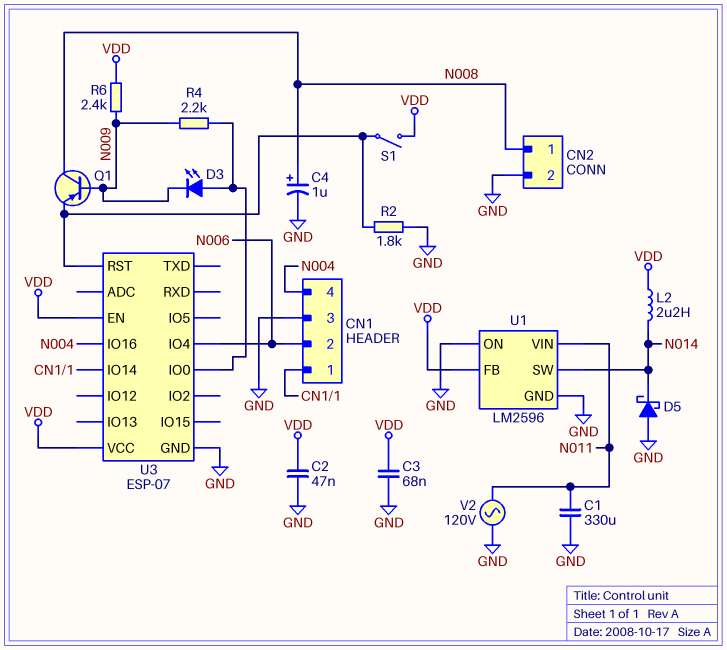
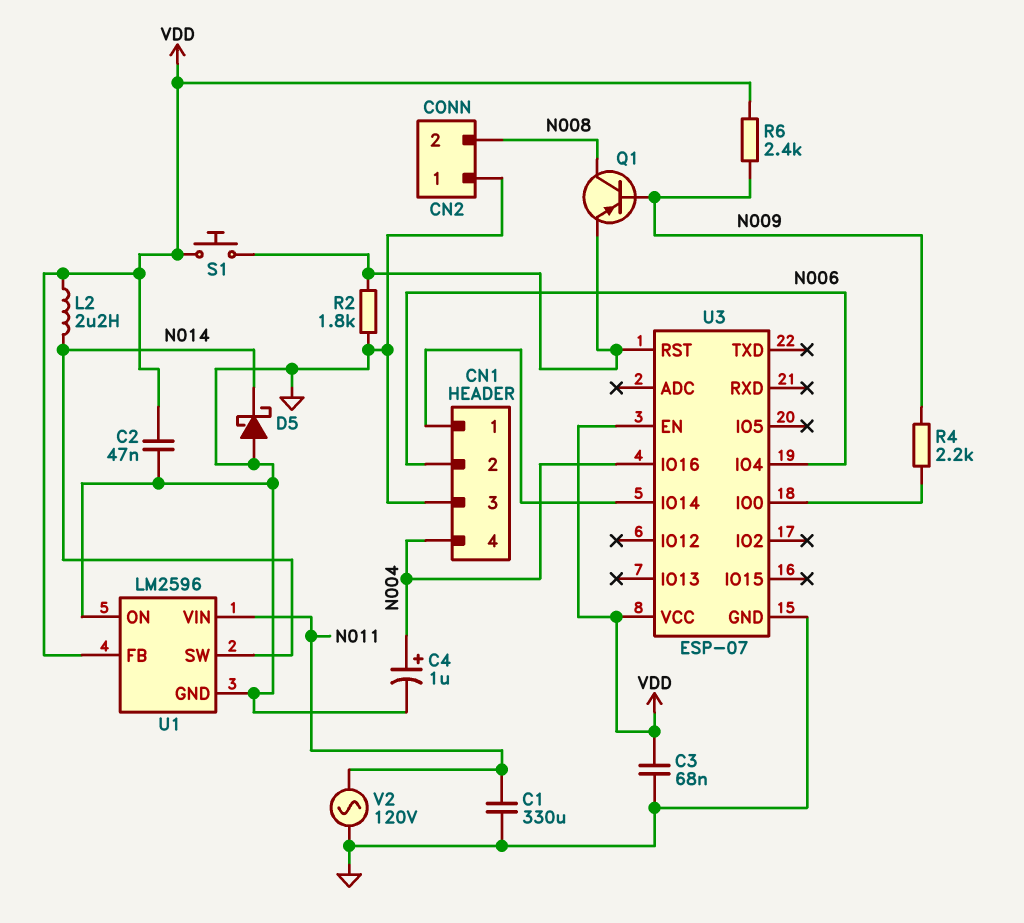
C4: 1uF (plus N008, minus GND) -> 1uF (plus N004, minus GND)
CN2 pin 1: N008 -> GND
CN2 pin 2: GND -> N008
D3: LED (A U3/IO0, K N009) -> none
S1: switch (U3/RST, VDD) -> button (U3/RST, VDD)

